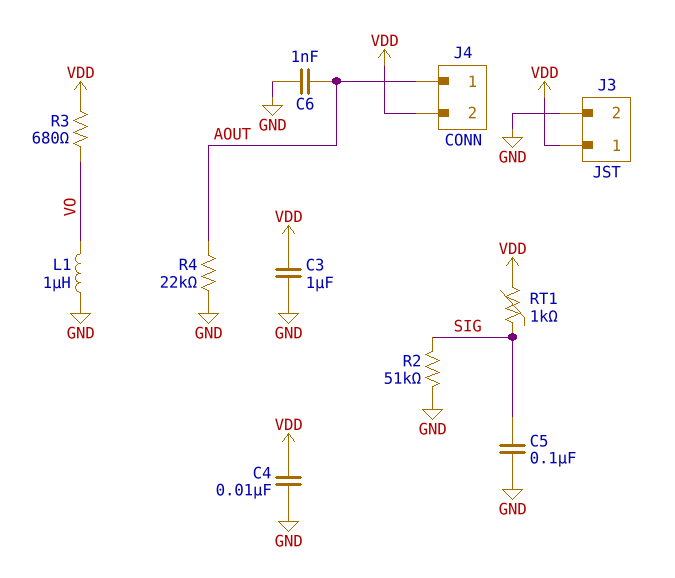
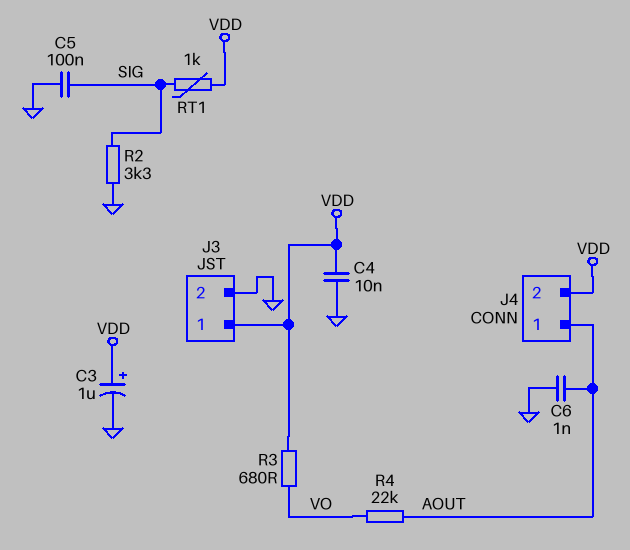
C3: 1uF (GND, VDD) -> 1uF (plus VDD, minus GND)
L1: 1uH (GND, VO) -> none
R2: 51k (GND, SIG) -> 3.3k (GND, SIG)
R4: 22k (AOUT, GND) -> 22k (AOUT, VO)

